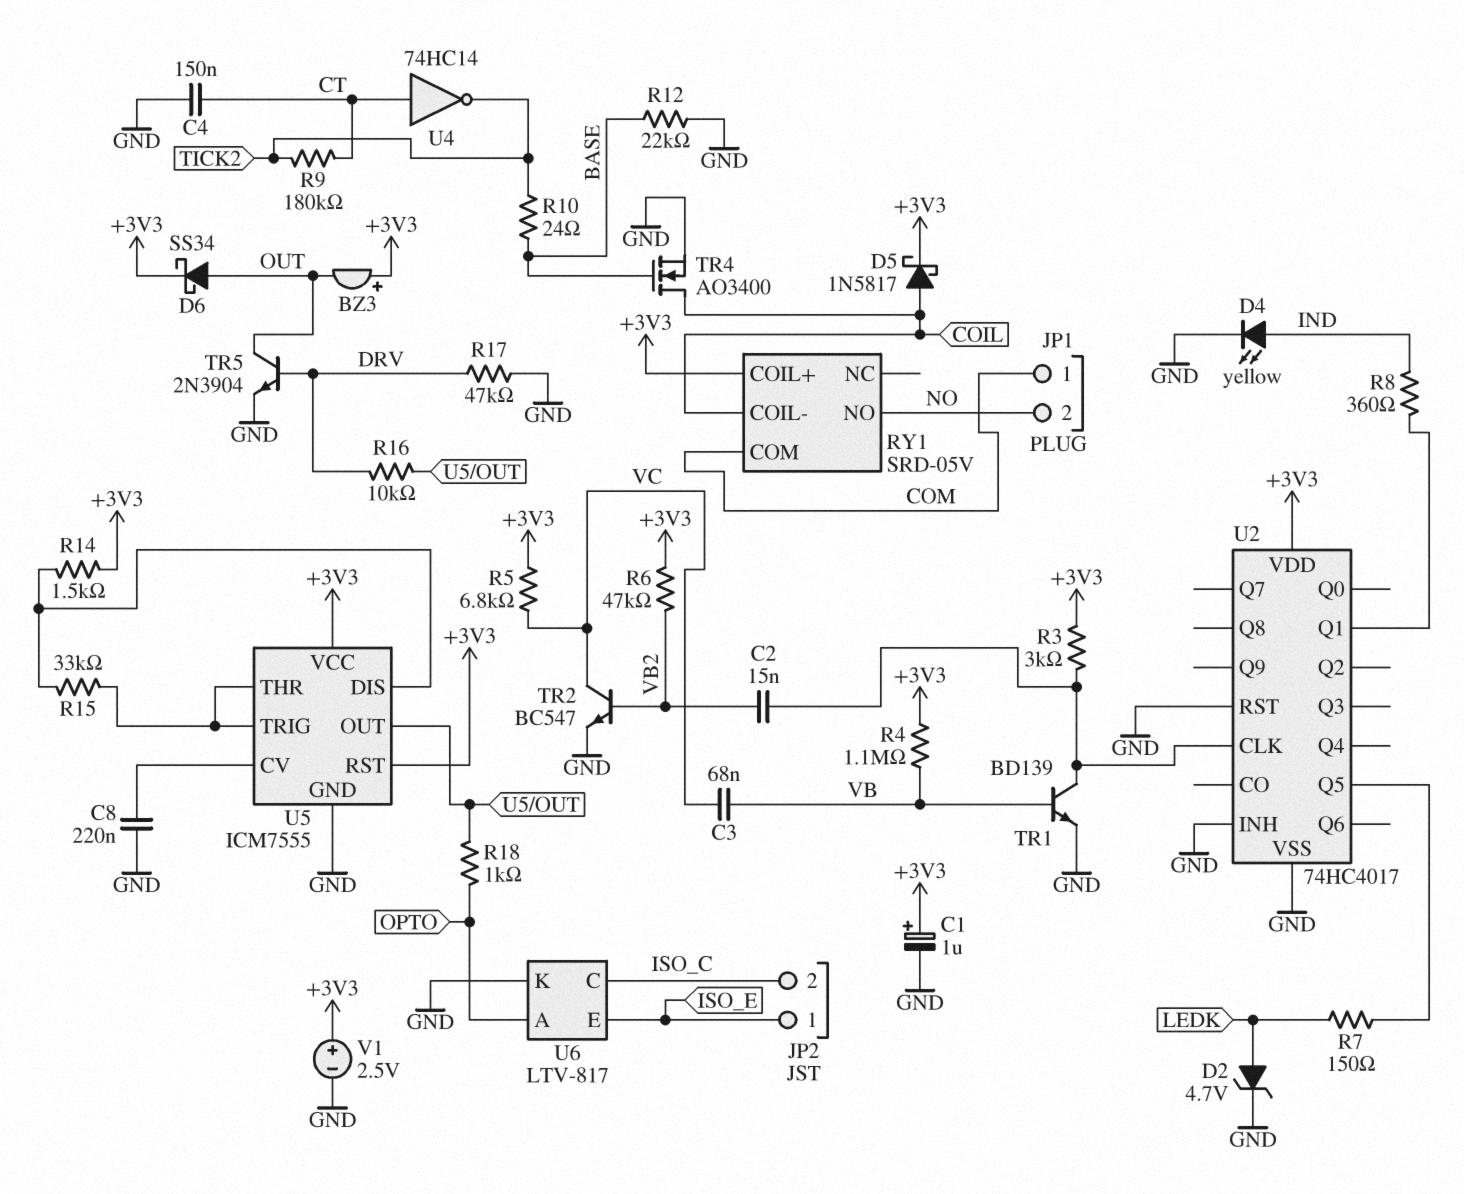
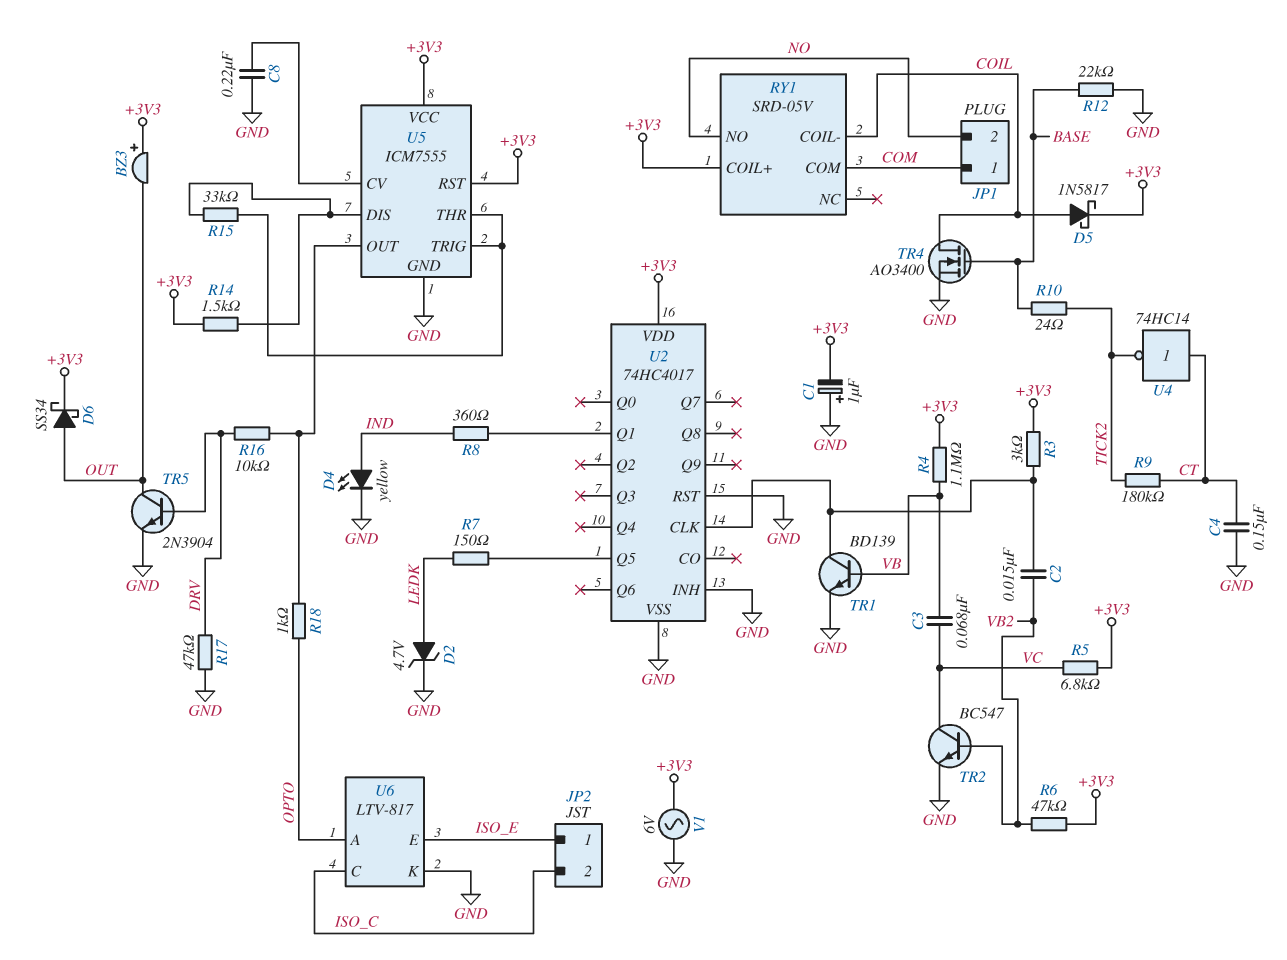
C1: 1uF (plus +3V3, minus GND) -> 1uF (plus GND, minus +3V3)
V1: 2.5V (plus +3V3, minus GND) -> AC 6V (+3V3, GND)

